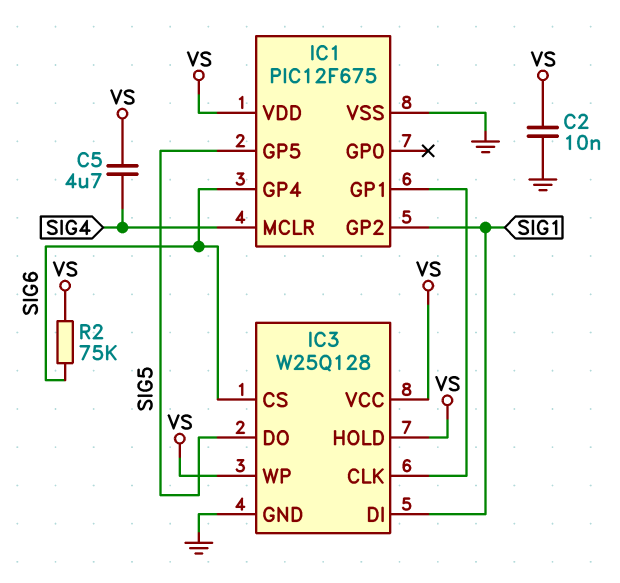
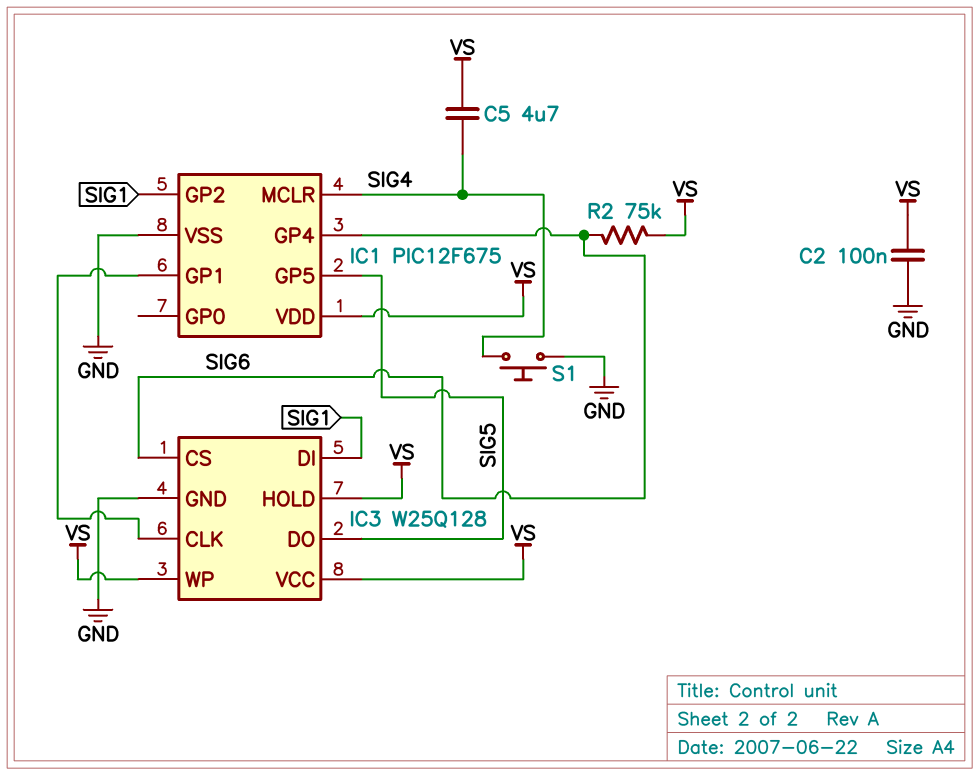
C2: 10nF (GND, VS) -> 100nF (GND, VS)
S1: none -> button (GND, SIG4)

